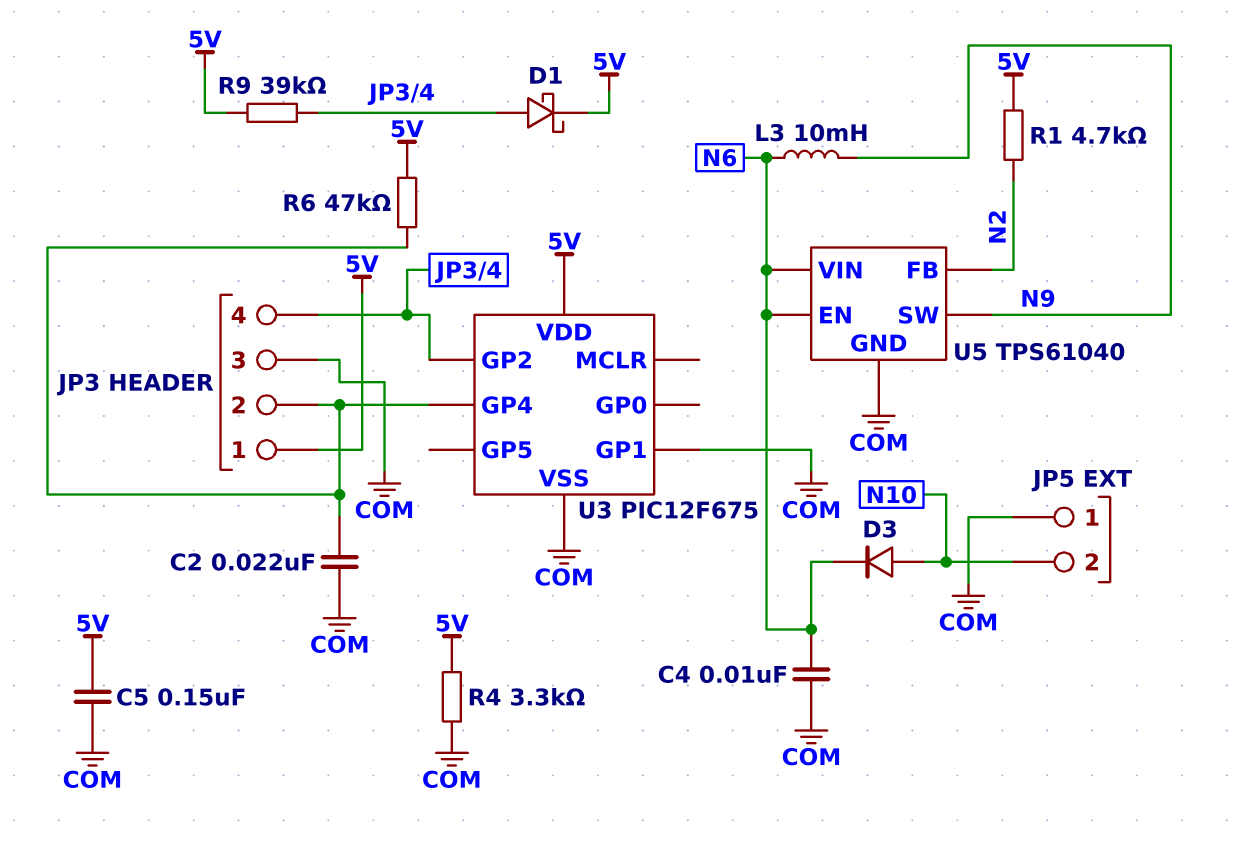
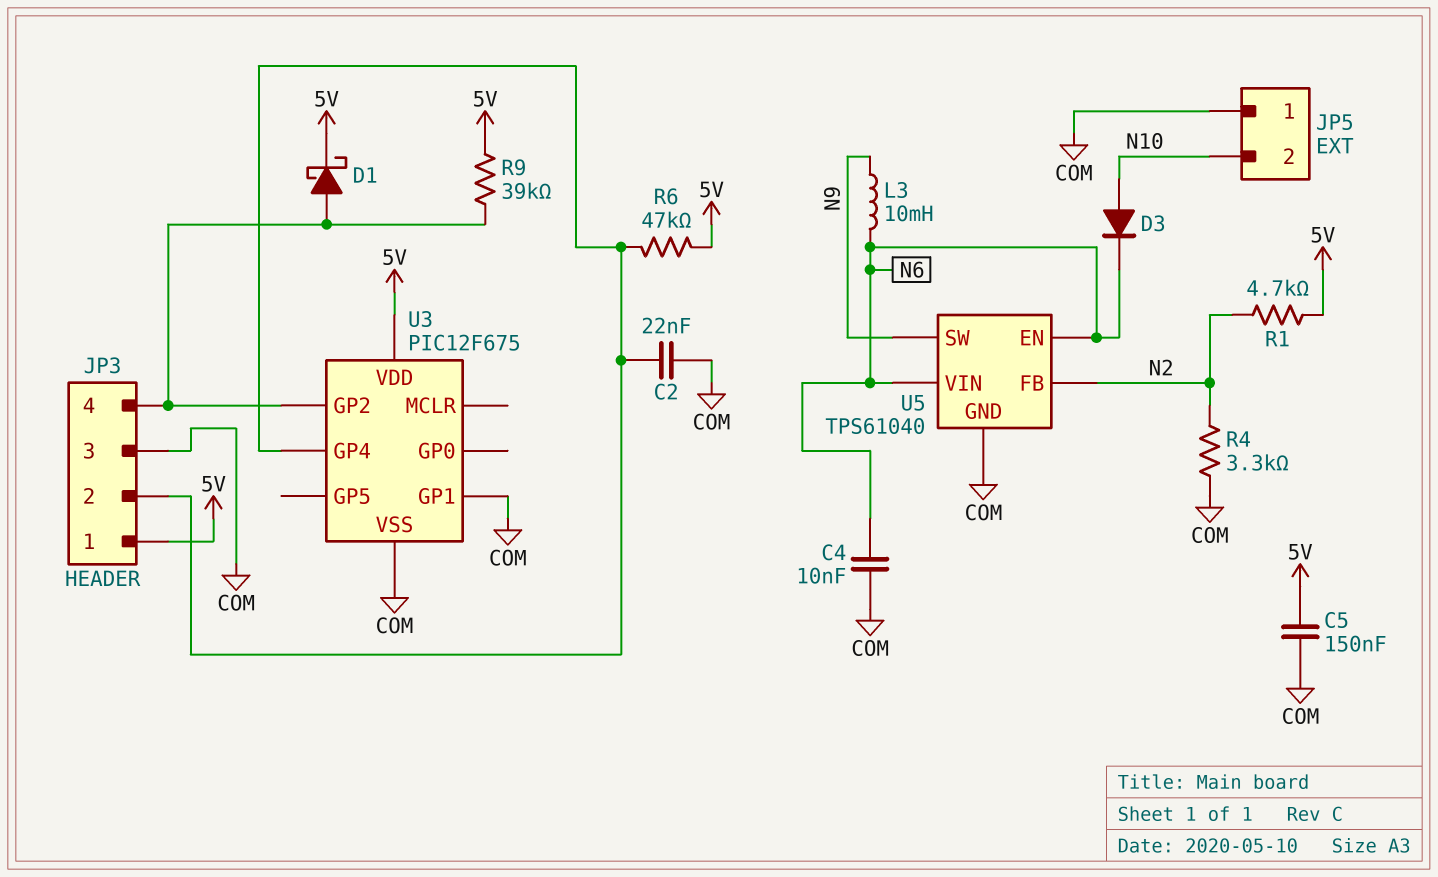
R4: 3.3k (5V, COM) -> 3.3k (COM, N2)

